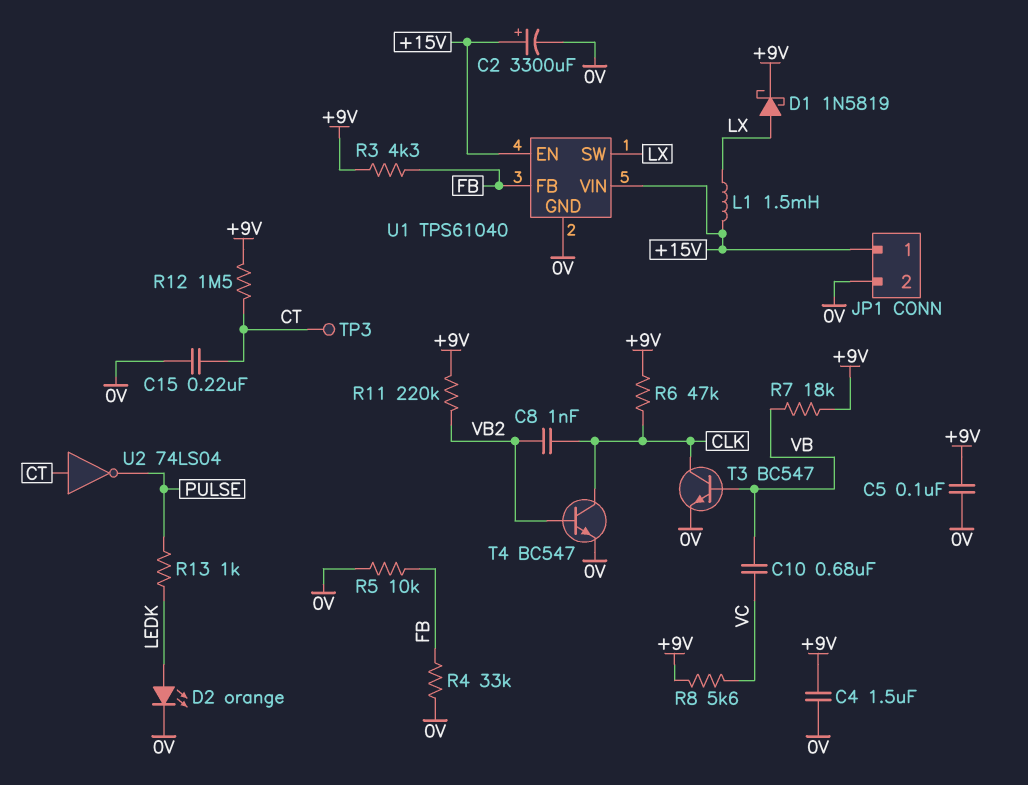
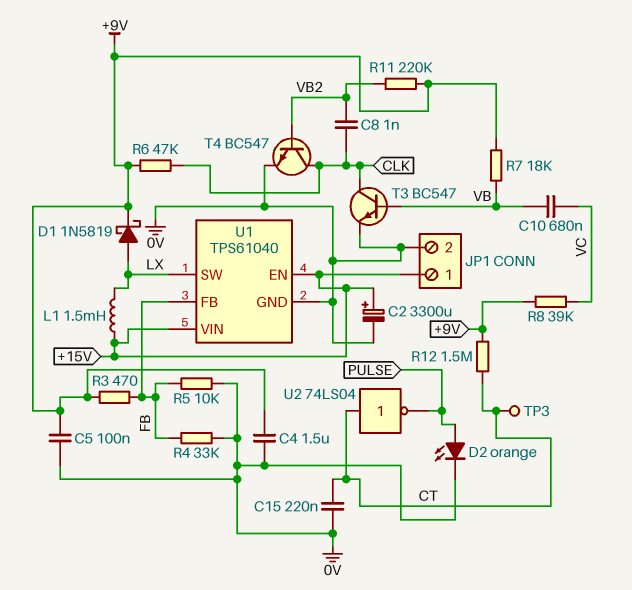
D2: LED orange (A LEDK, K 0V) -> LED orange (A PULSE, K 0V)
R3: 4.3k (+9V, FB) -> 470 (+9V, FB)
R8: 5.6k (+9V, VC) -> 39k (+9V, VC)
R13: 1k (LEDK, PULSE) -> none

